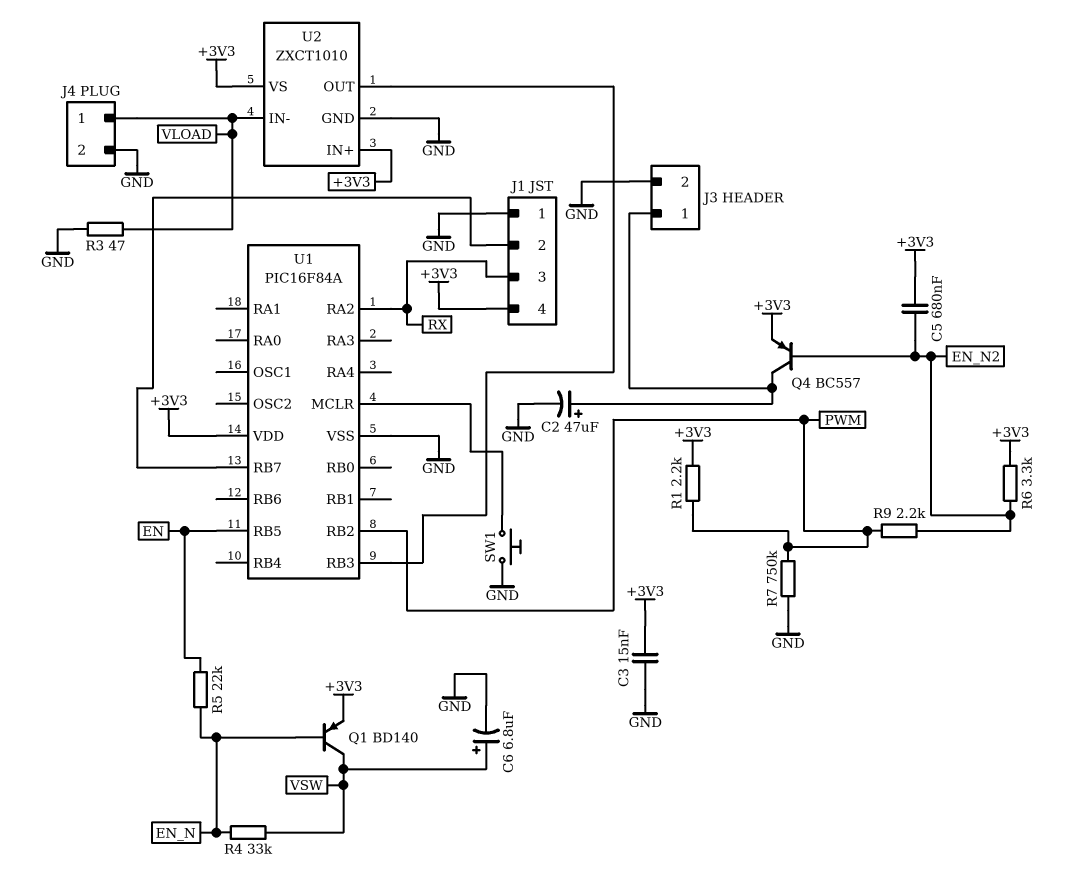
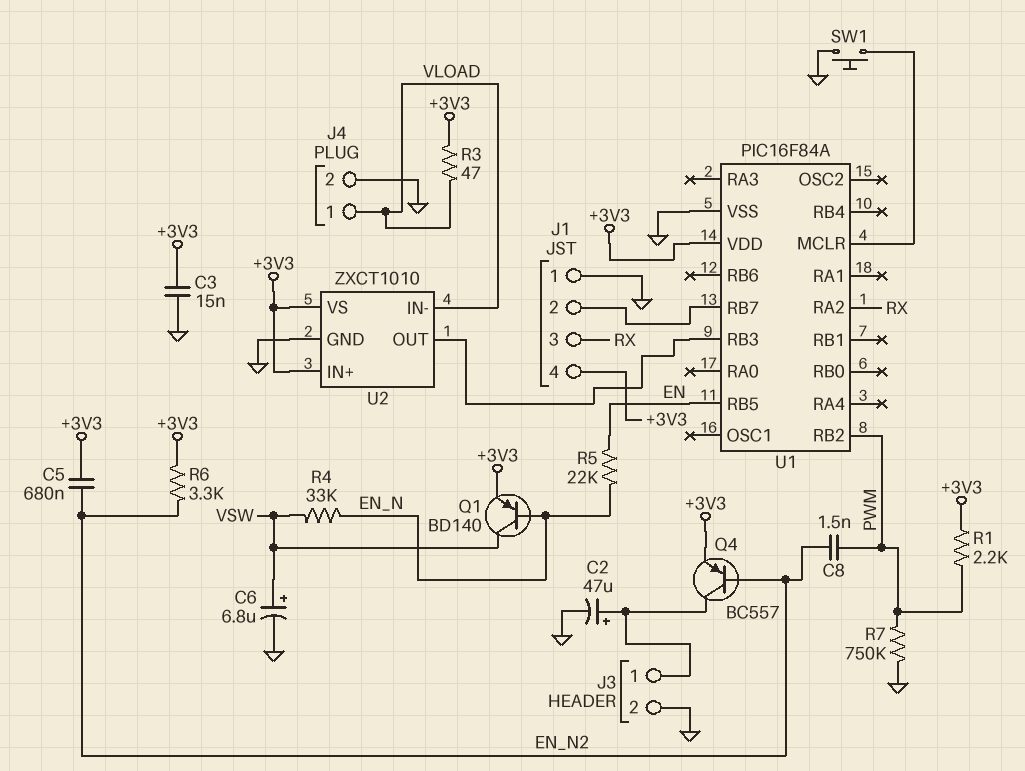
C8: none -> 1.5nF (EN_N2, PWM)
R3: 47 (GND, VLOAD) -> 47 (+3V3, VLOAD)
R9: 2.2k (EN_N2, PWM) -> none

